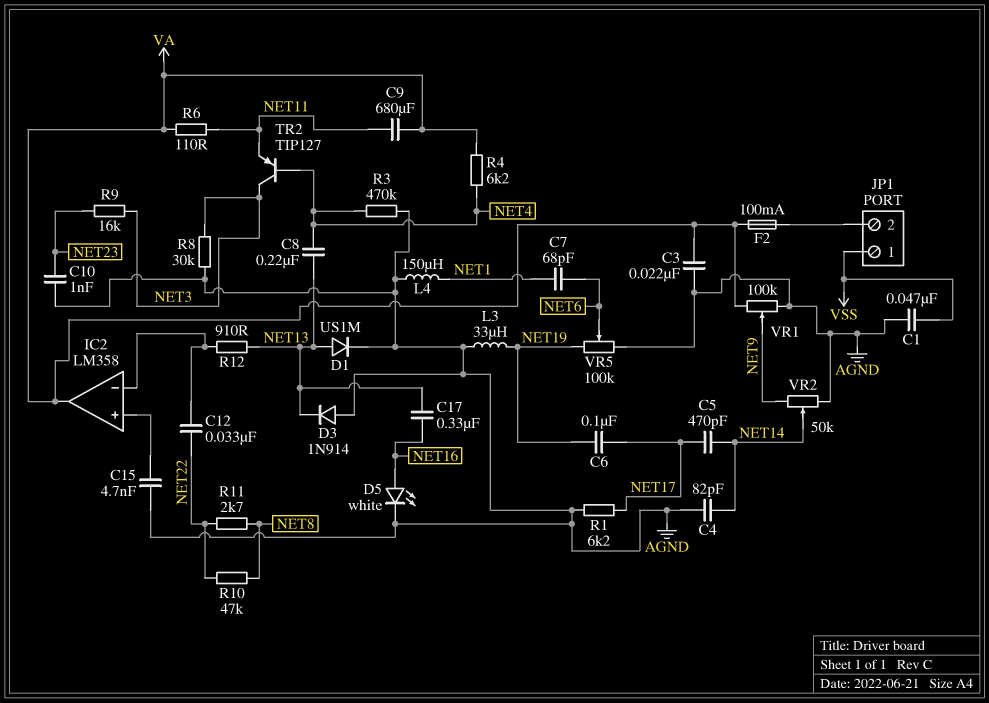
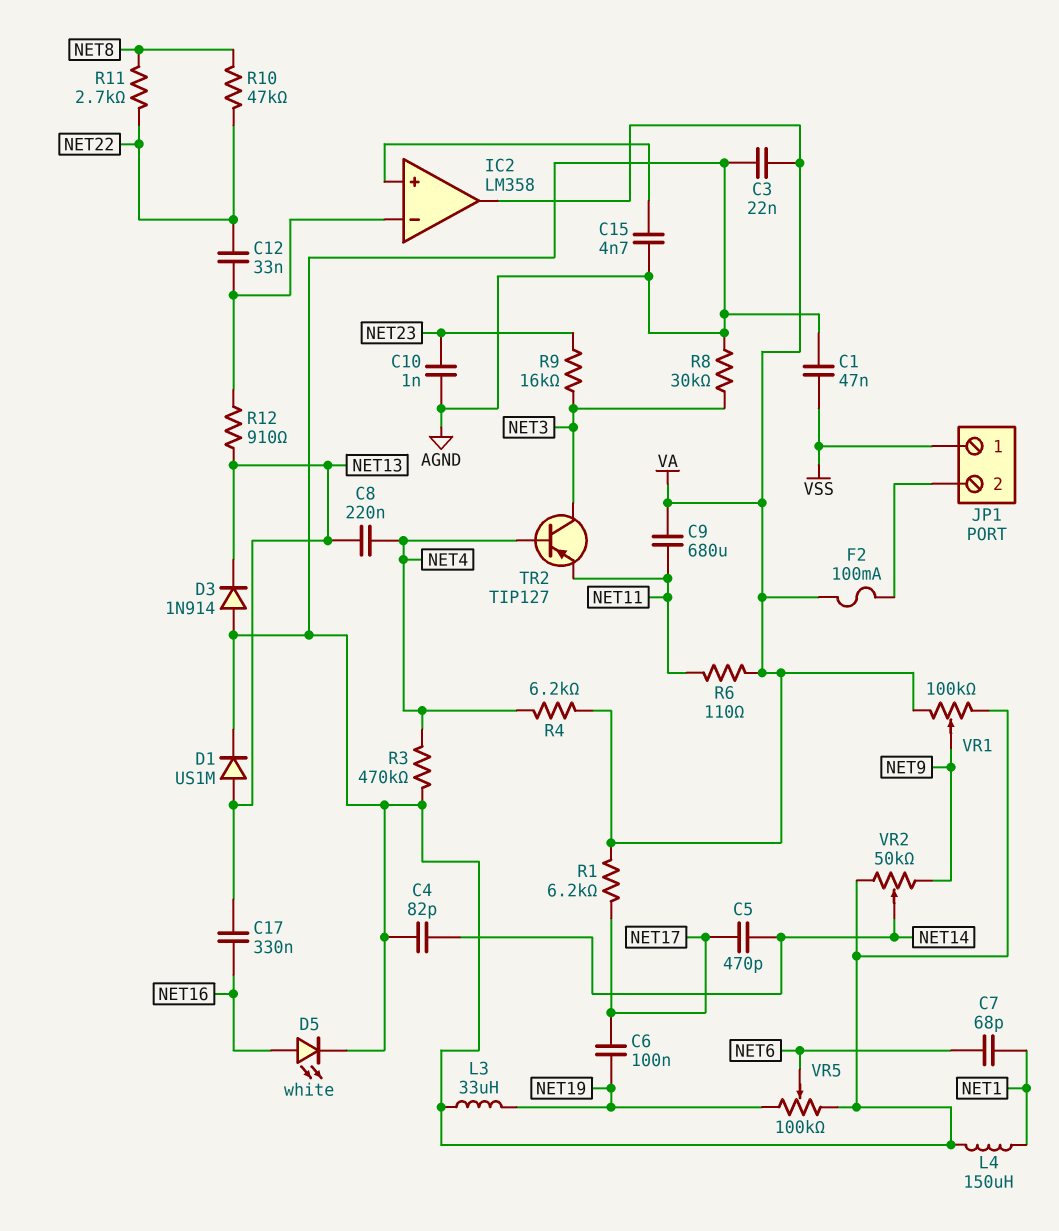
R1: 6.2k (AGND, NET17) -> 6.2k (NET17, VA)

